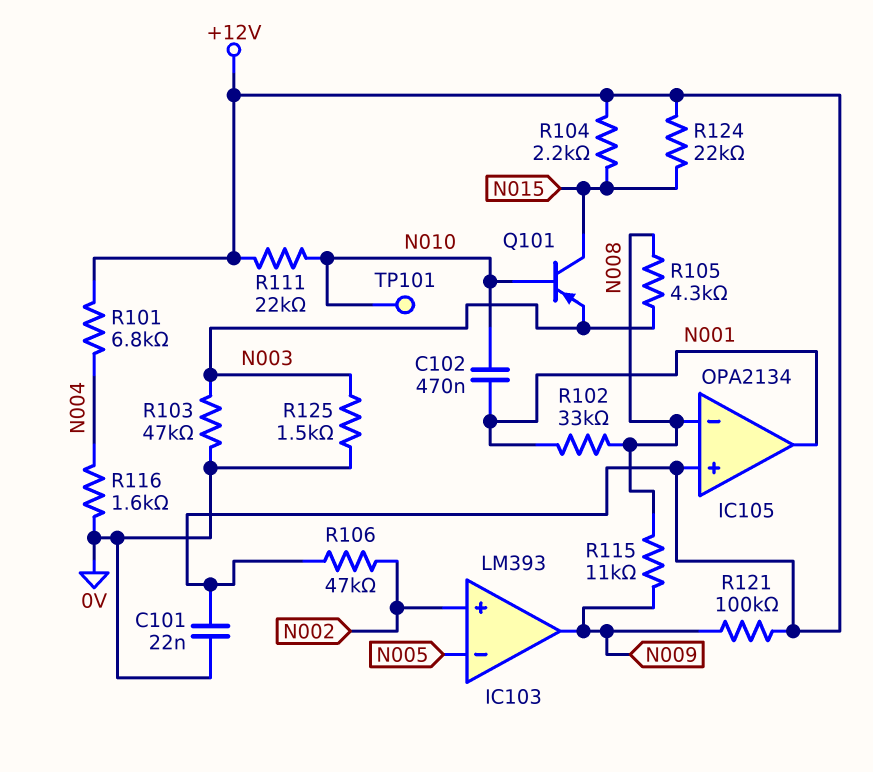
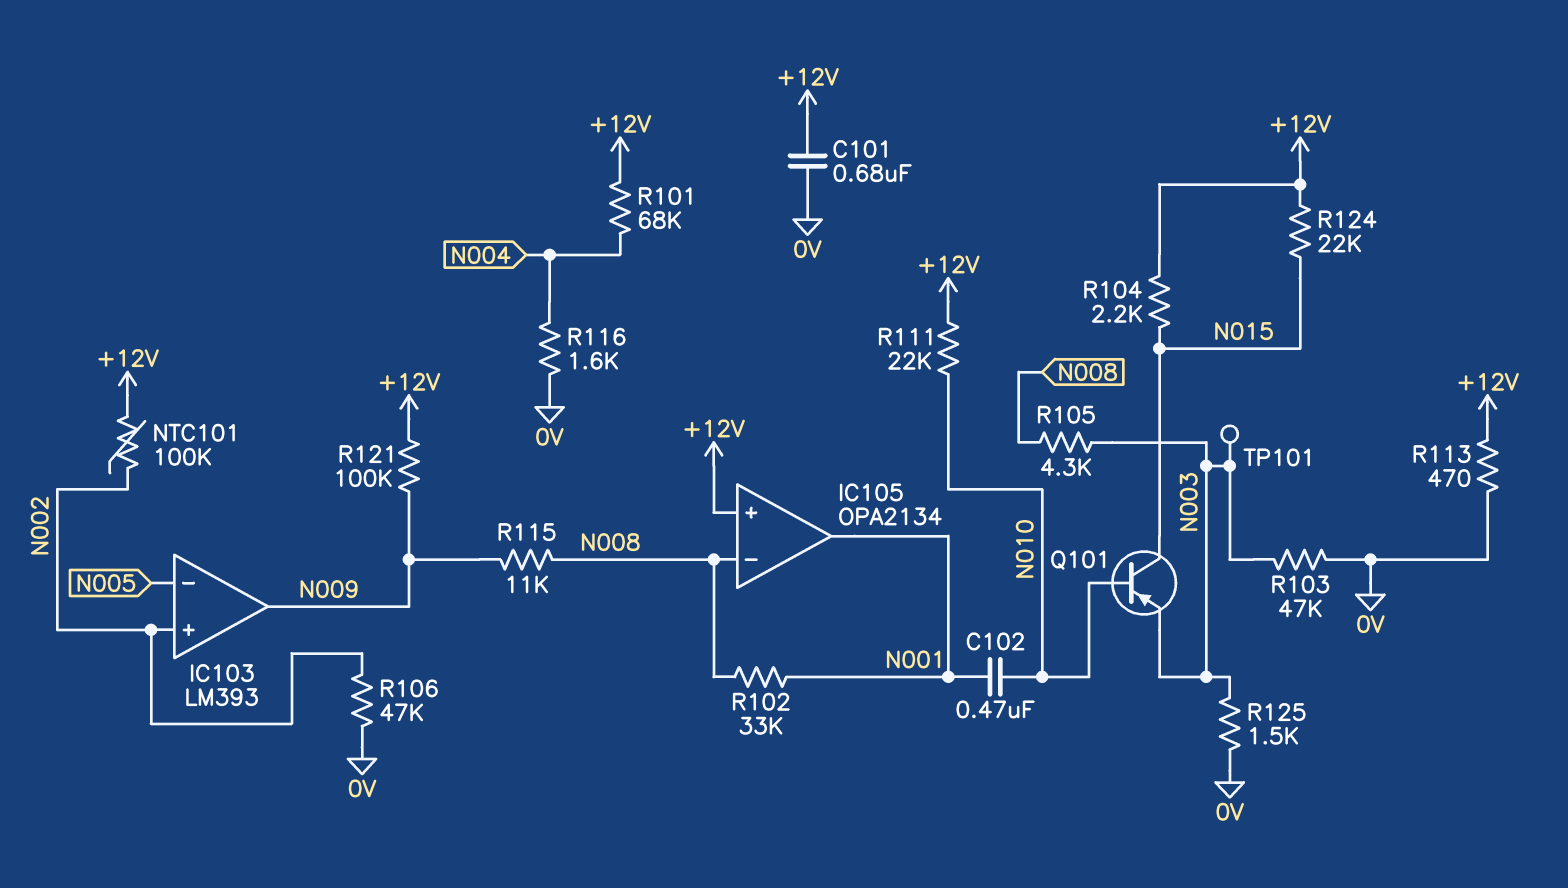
C101: 22nF (+12V, 0V) -> 680nF (+12V, 0V)
NTC101: none -> 100k (+12V, N002)
R101: 6.8k (+12V, N004) -> 68k (+12V, N004)
R106: 47k (+12V, N002) -> 47k (0V, N002)
R113: none -> 470 (+12V, 0V)
TP101: test point (N010) -> test point (N003)

